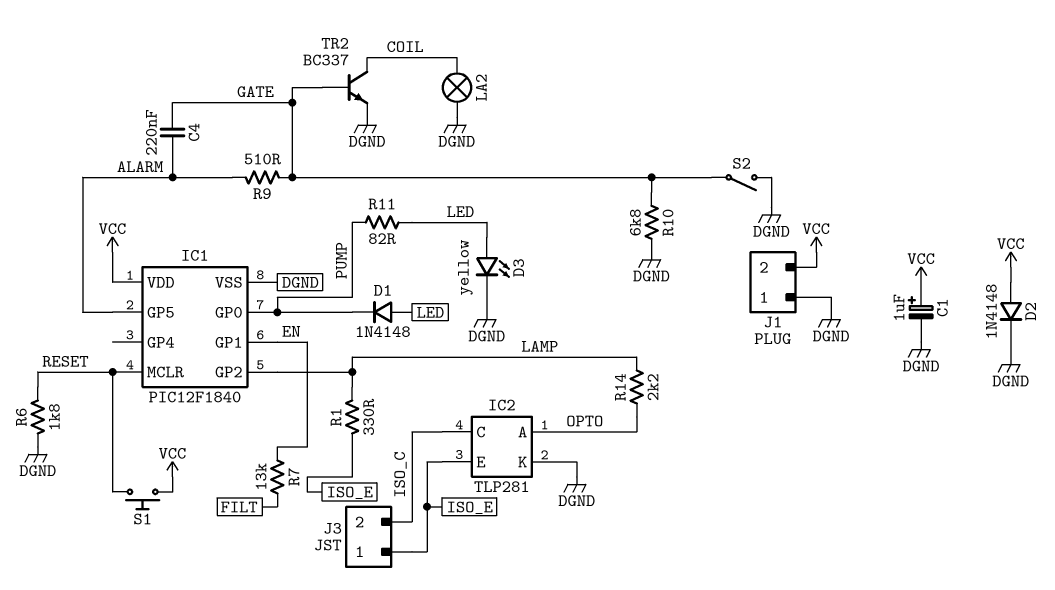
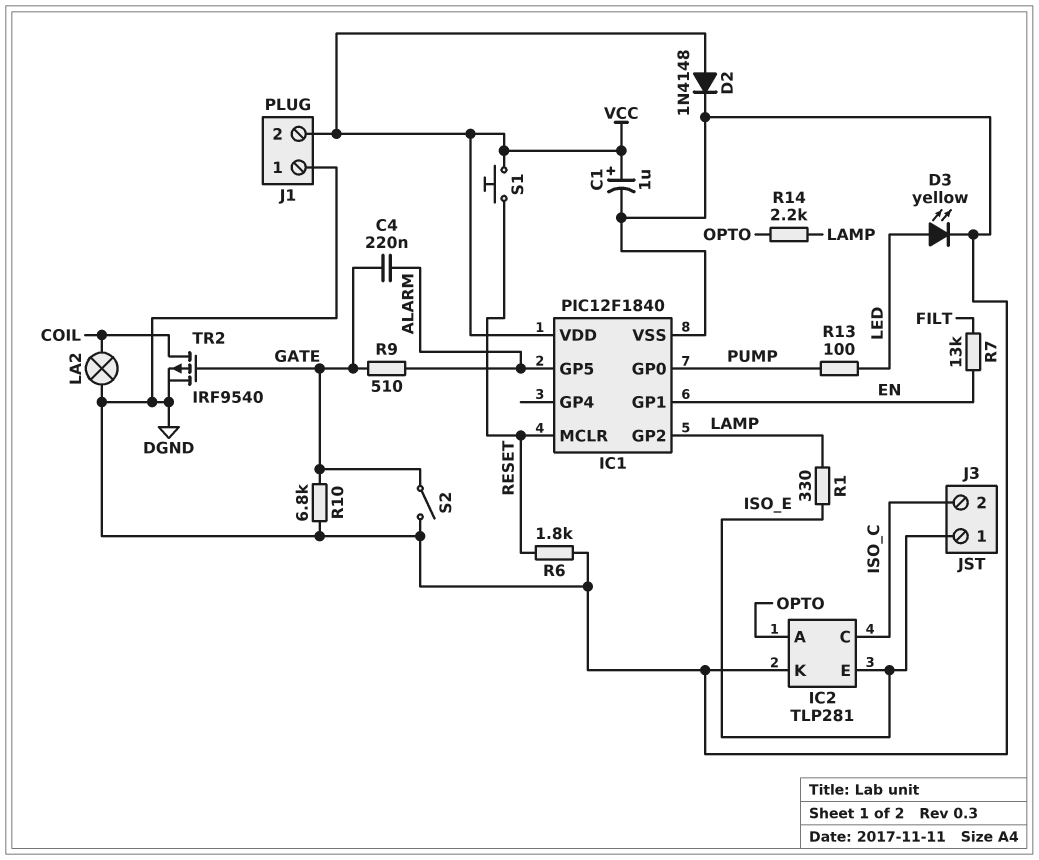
D1: diode 1N4148 (A LED, K PUMP) -> none
R11: 82 (LED, PUMP) -> none
R13: none -> 100 (LED, PUMP)
TR2: NPN BC337 (B GATE, C COIL, E DGND) -> PMOS IRF9540 (G GATE, D COIL, S DGND)

